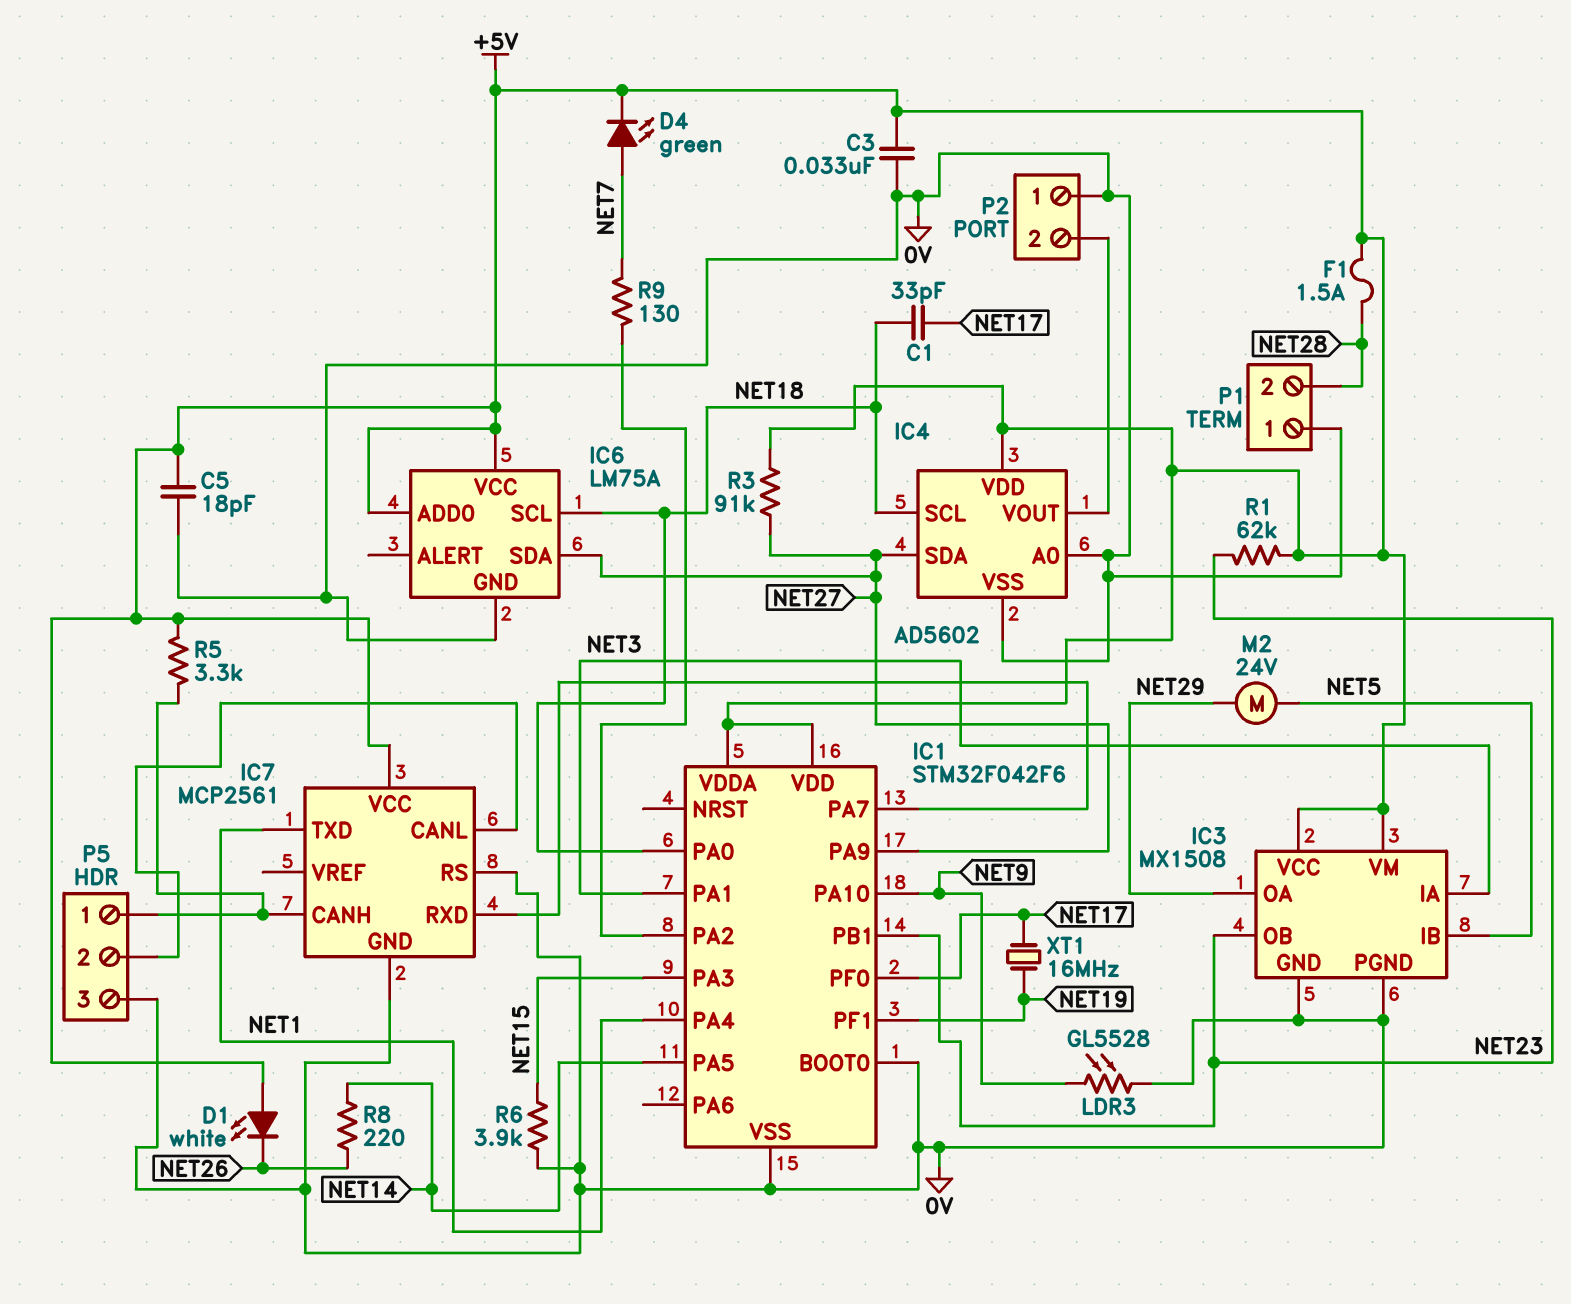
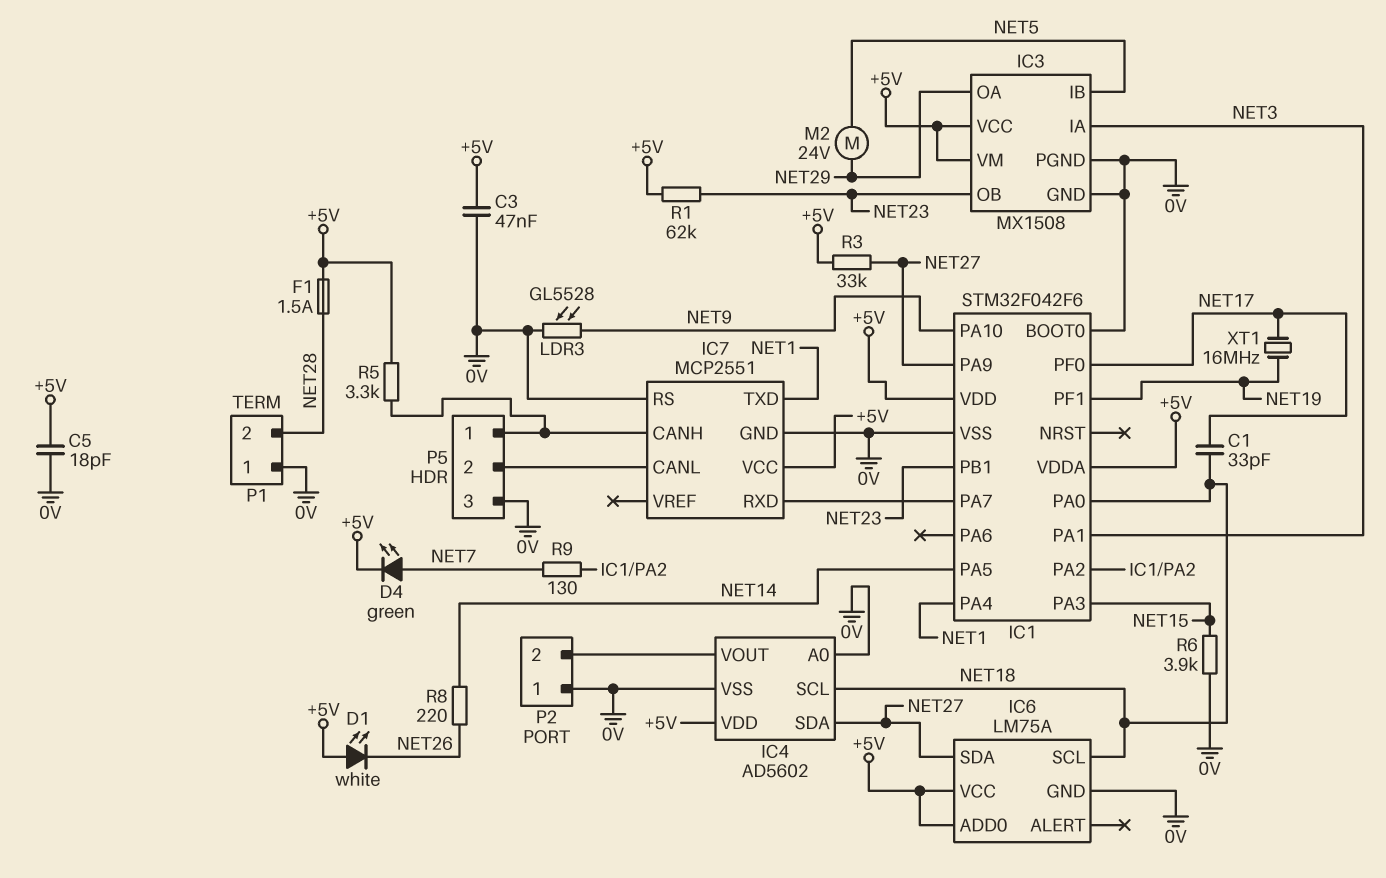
C3: 33nF (+5V, 0V) -> 47nF (+5V, 0V)
IC7: MCP2561 -> MCP2551
R3: 91k (+5V, NET27) -> 33k (+5V, NET27)

